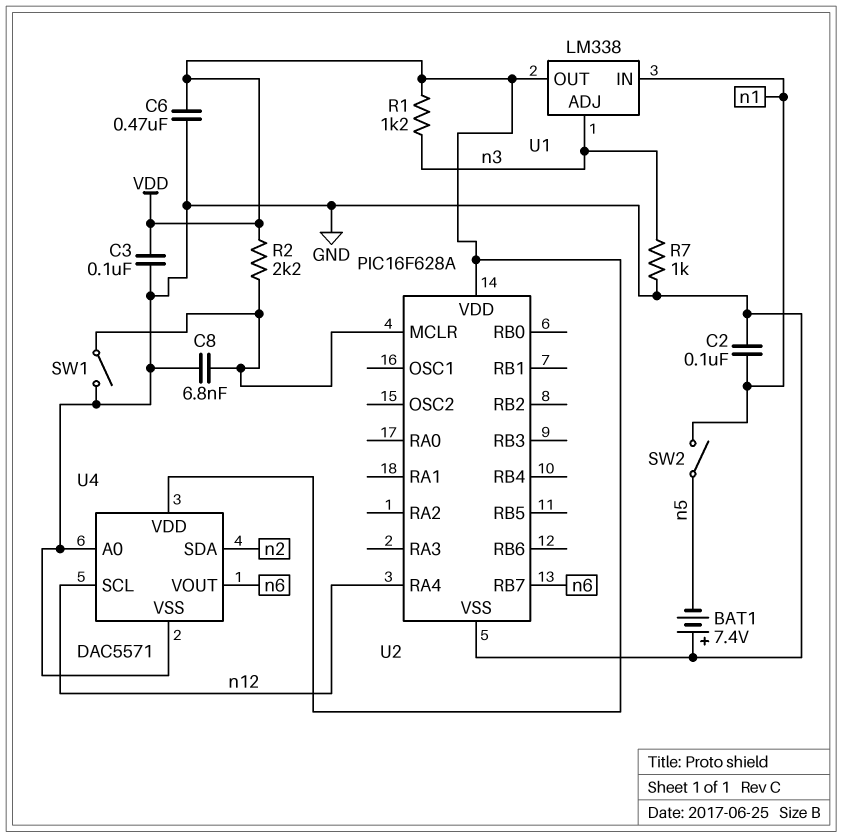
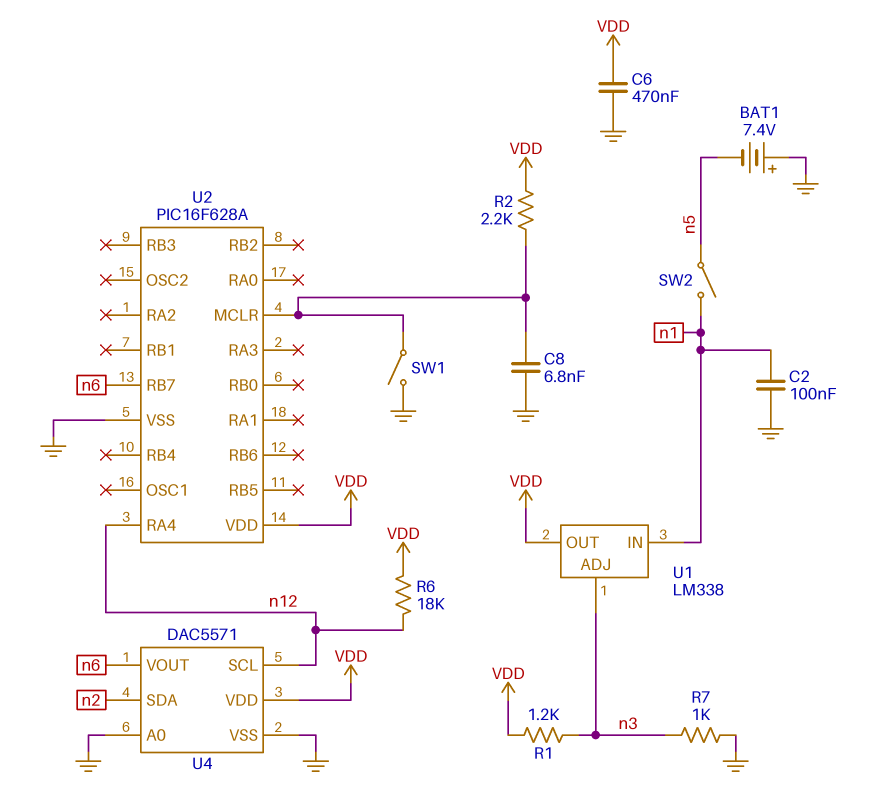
C3: 100nF (GND, VDD) -> none
R6: none -> 18k (VDD, n12)

